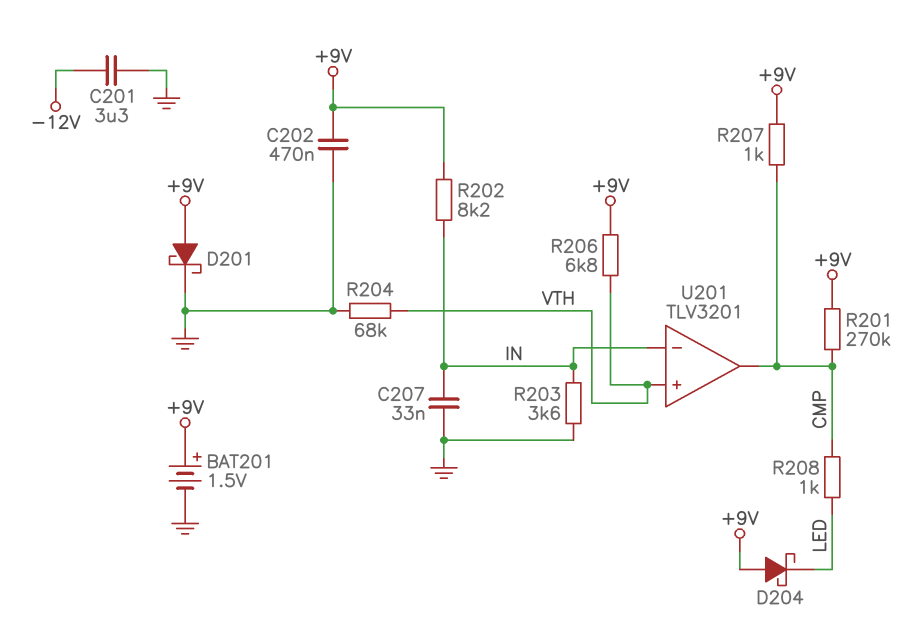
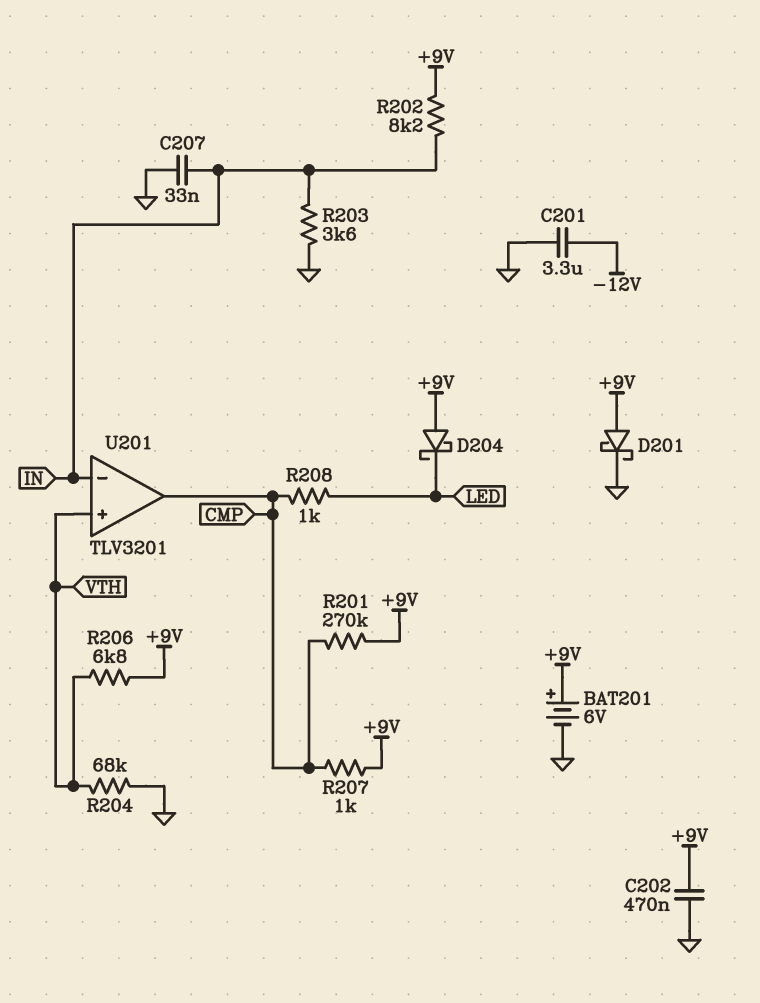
BAT201: 1.5V (plus +9V, minus GND) -> 6V (plus +9V, minus GND)

